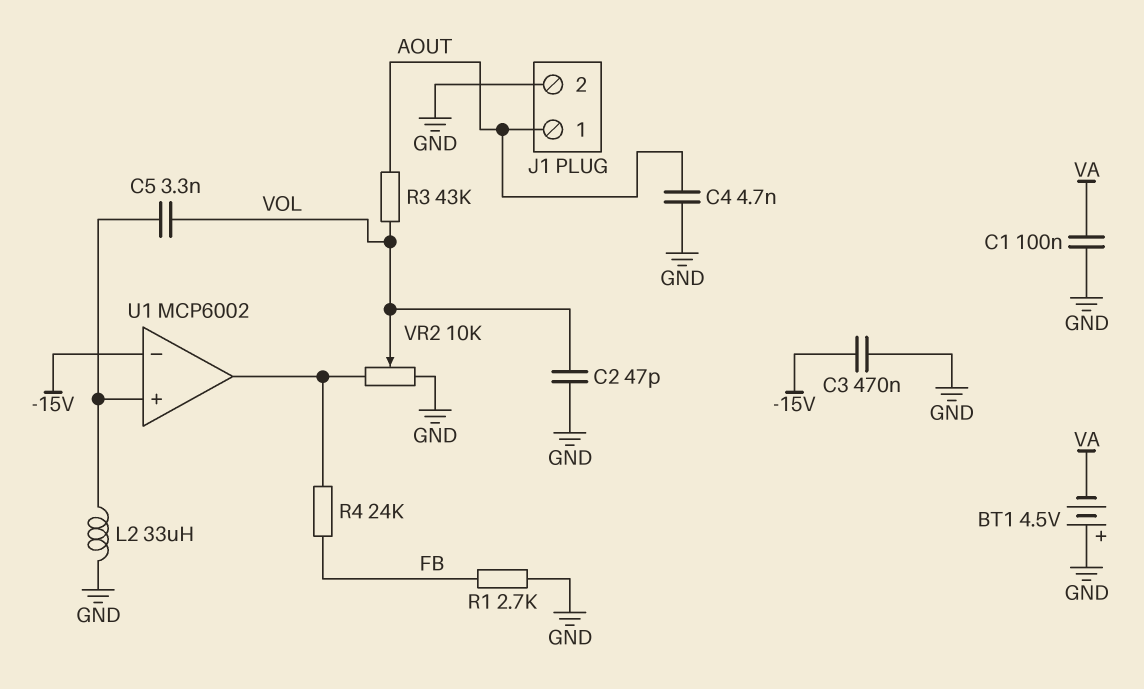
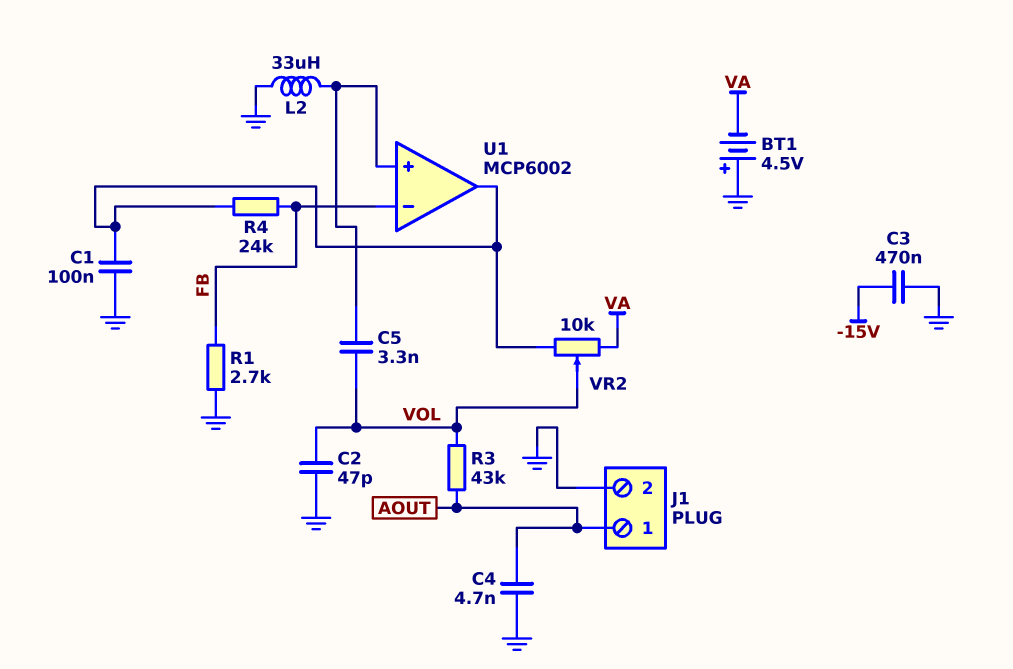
C1: 100nF (GND, VA) -> 100nF (GND, U1/out)
U1 pin in-: -15V -> FB
VR2: 10k (GND, U1/out, wiper VOL) -> 10k (U1/out, VA, wiper VOL)

